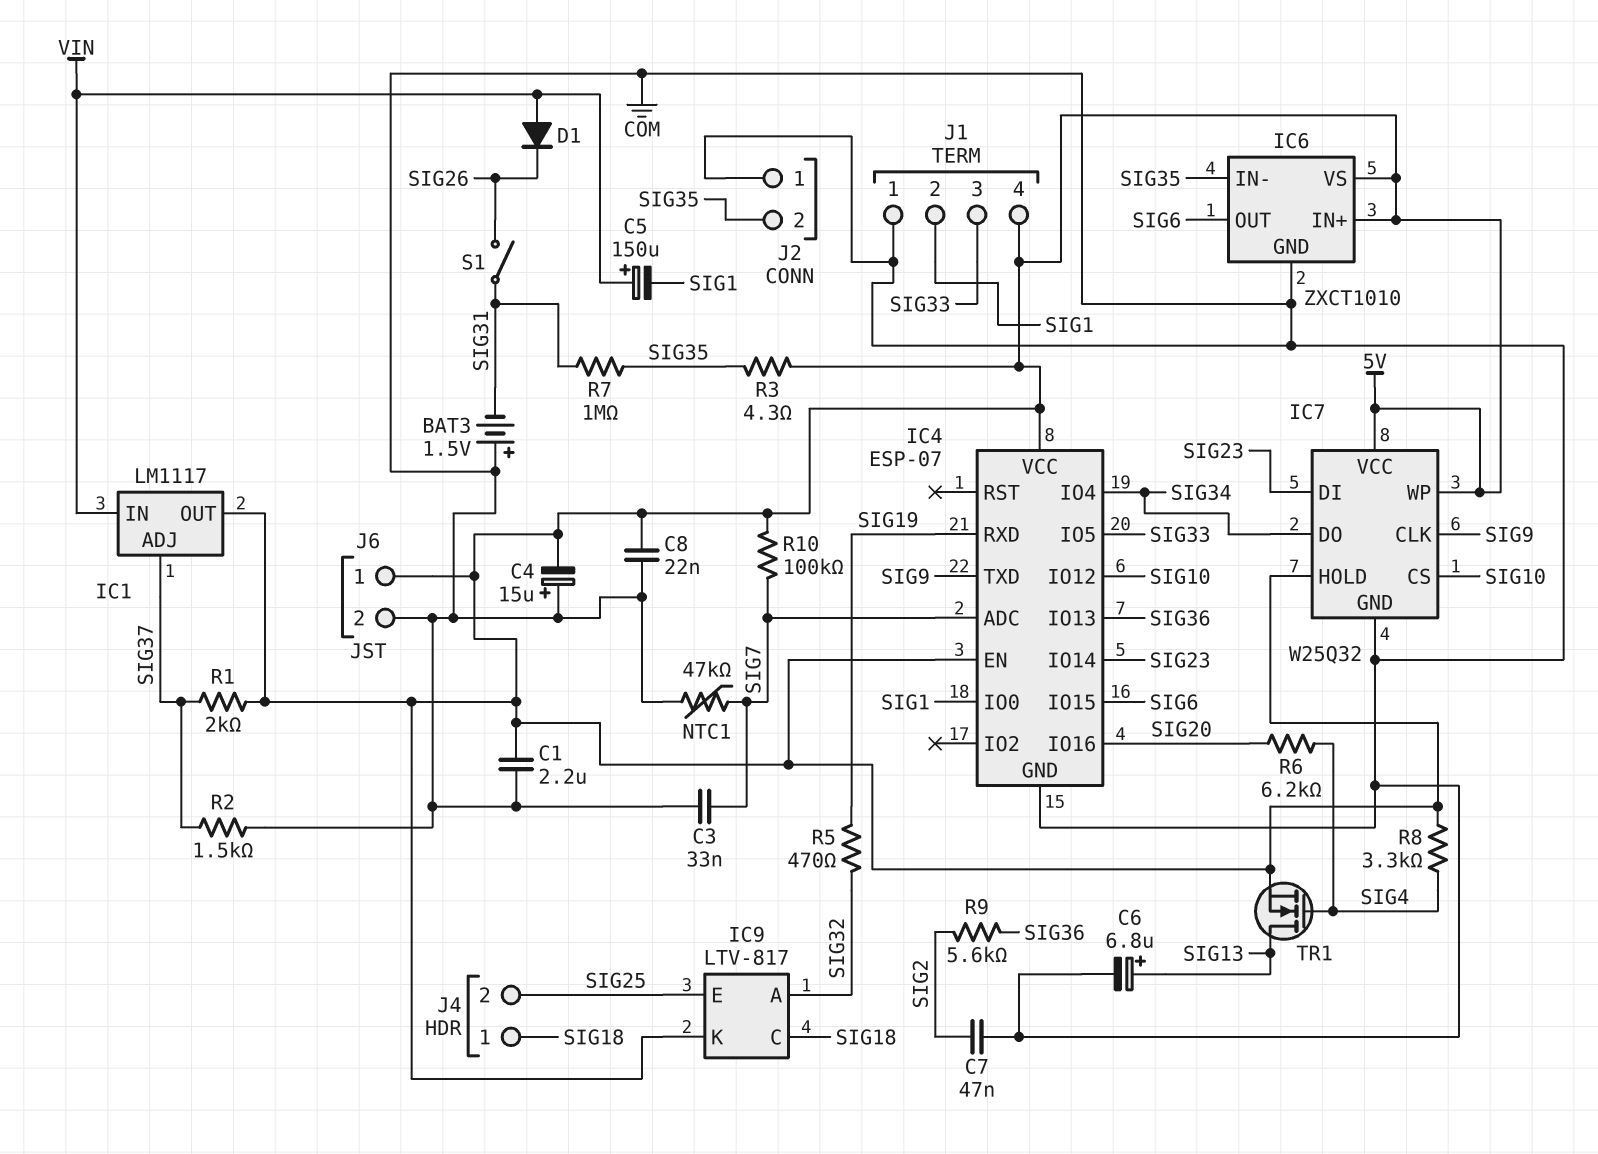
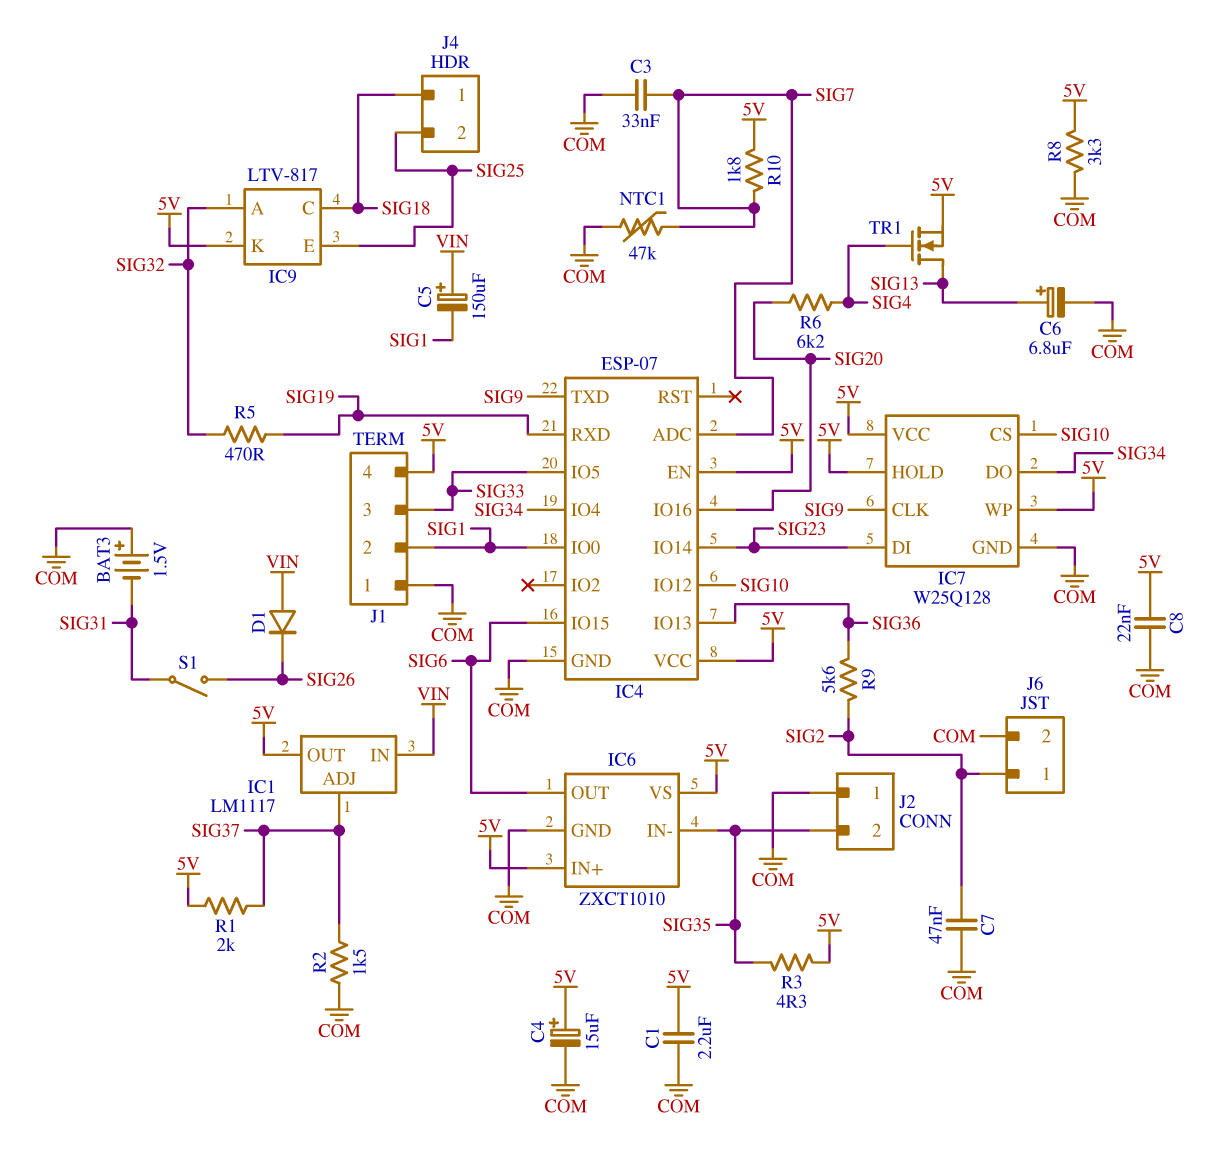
C4: 15uF (plus COM, minus 5V) -> 15uF (plus 5V, minus COM)
IC7: W25Q32 -> W25Q128
J6 pin 1: 5V -> SIG2
R7: 1M (SIG31, SIG35) -> none
R8: 3.3k (5V, SIG4) -> 3.3k (5V, COM)
R10: 100k (5V, SIG7) -> 1.8k (5V, SIG7)

